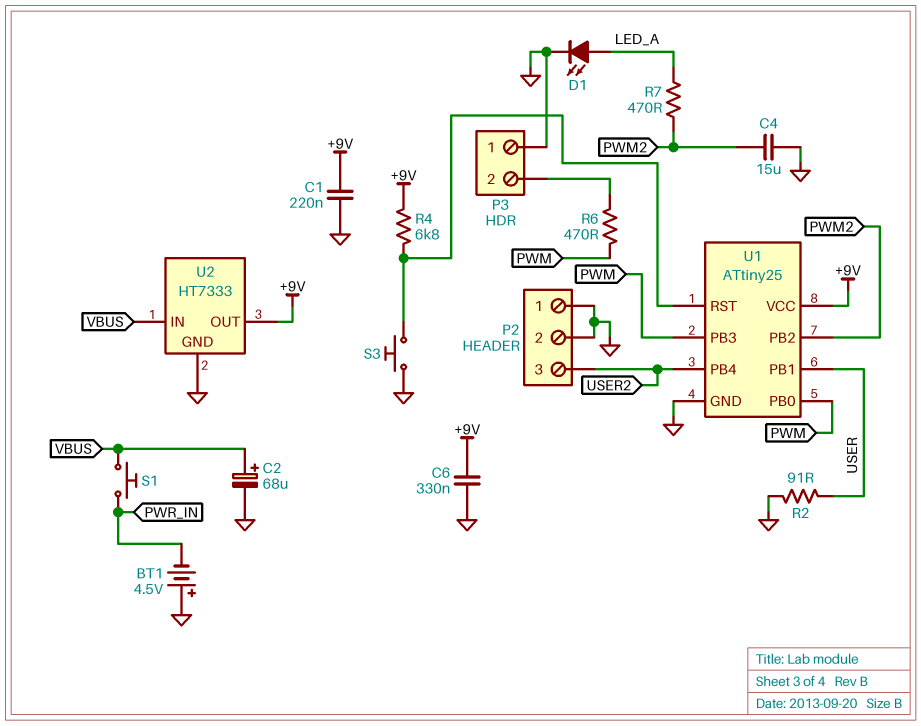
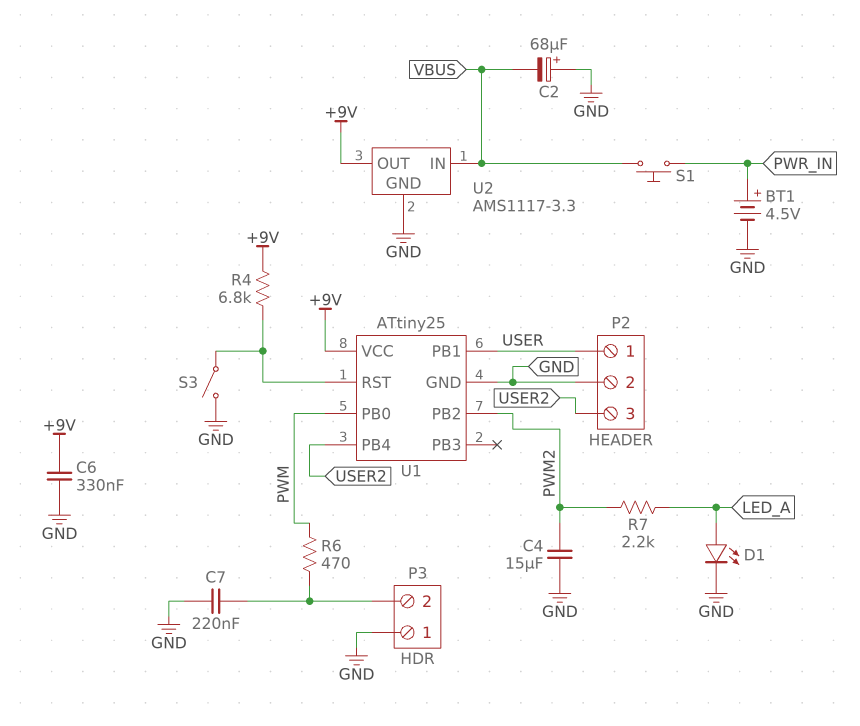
BT1: 4.5V (plus GND, minus PWR_IN) -> 4.5V (plus PWR_IN, minus GND)
C1: 220nF (+9V, GND) -> none
C2: 68uF (plus VBUS, minus GND) -> 68uF (plus GND, minus VBUS)
C7: none -> 220nF (GND, P3/2)
P2 pin 1: GND -> USER
R2: 91 (GND, USER) -> none
R7: 470 (LED_A, PWM2) -> 2.2k (LED_A, PWM2)
S3: button (GND, U1/RST) -> switch (GND, U1/RST)
U1 pin PB3: PWM -> none
U2: HT7333 -> AMS1117-3.3

